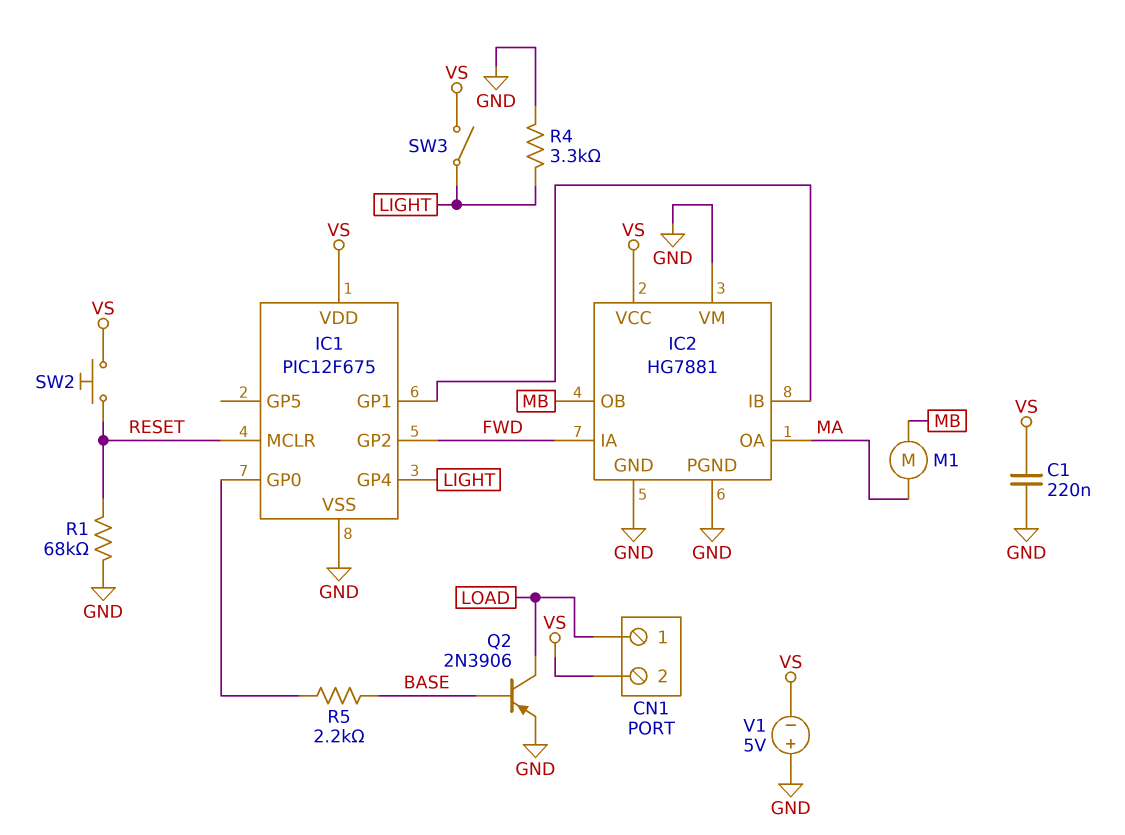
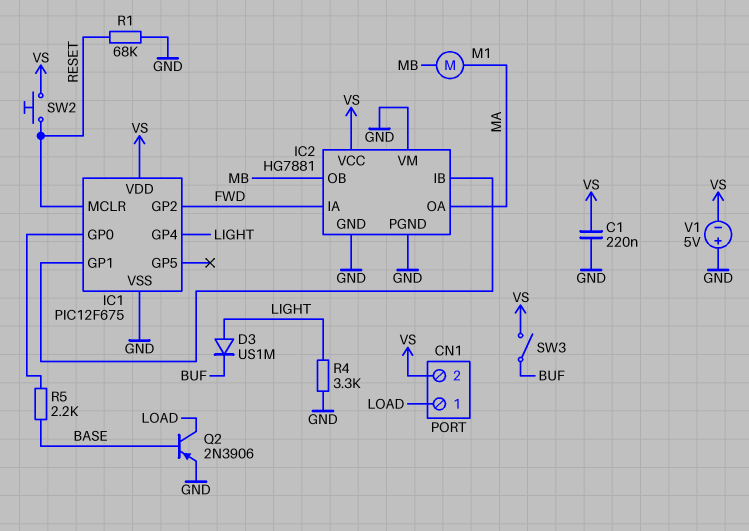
D3: none -> diode US1M (A LIGHT, K BUF)
SW3: switch (LIGHT, VS) -> switch (BUF, VS)

